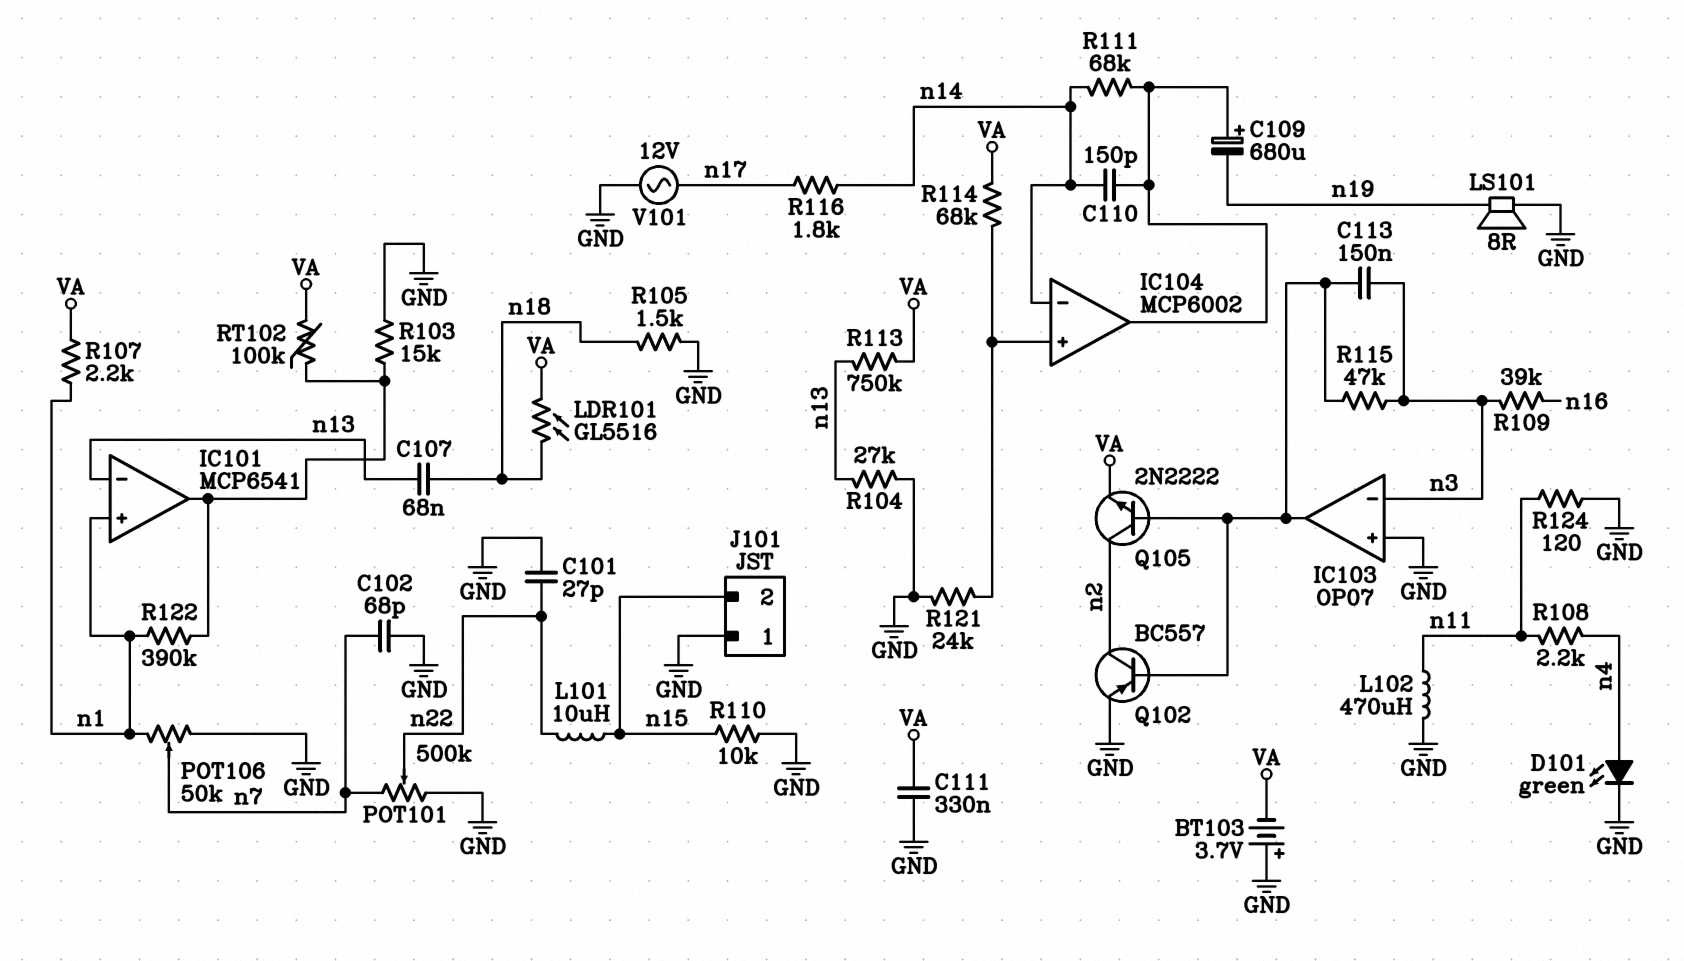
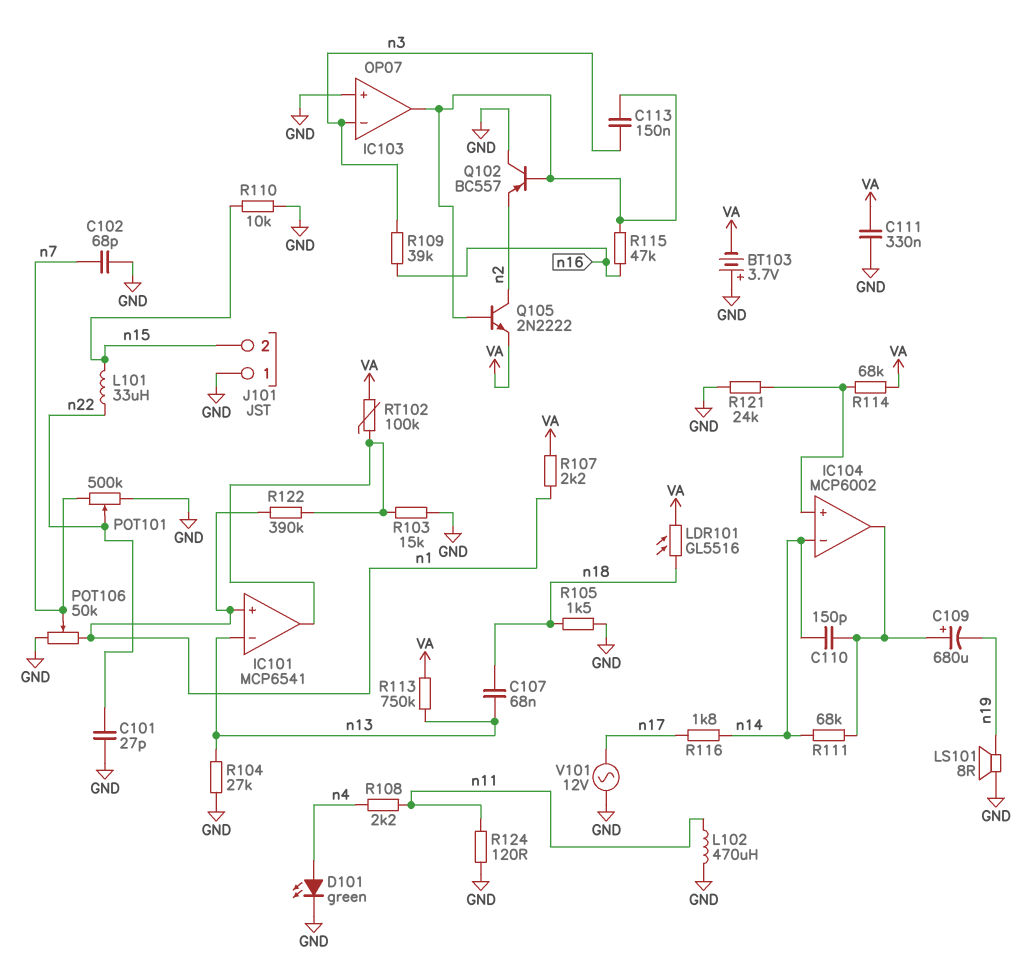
L101: 10uH (n15, n22) -> 33uH (n15, n22)
Q102: PNP BC557 (B IC103/out, C n2, E GND) -> PNP BC557 (B IC103/out, C GND, E n2)
R115: 47k (IC103/out, n3) -> 47k (IC103/out, n16)

